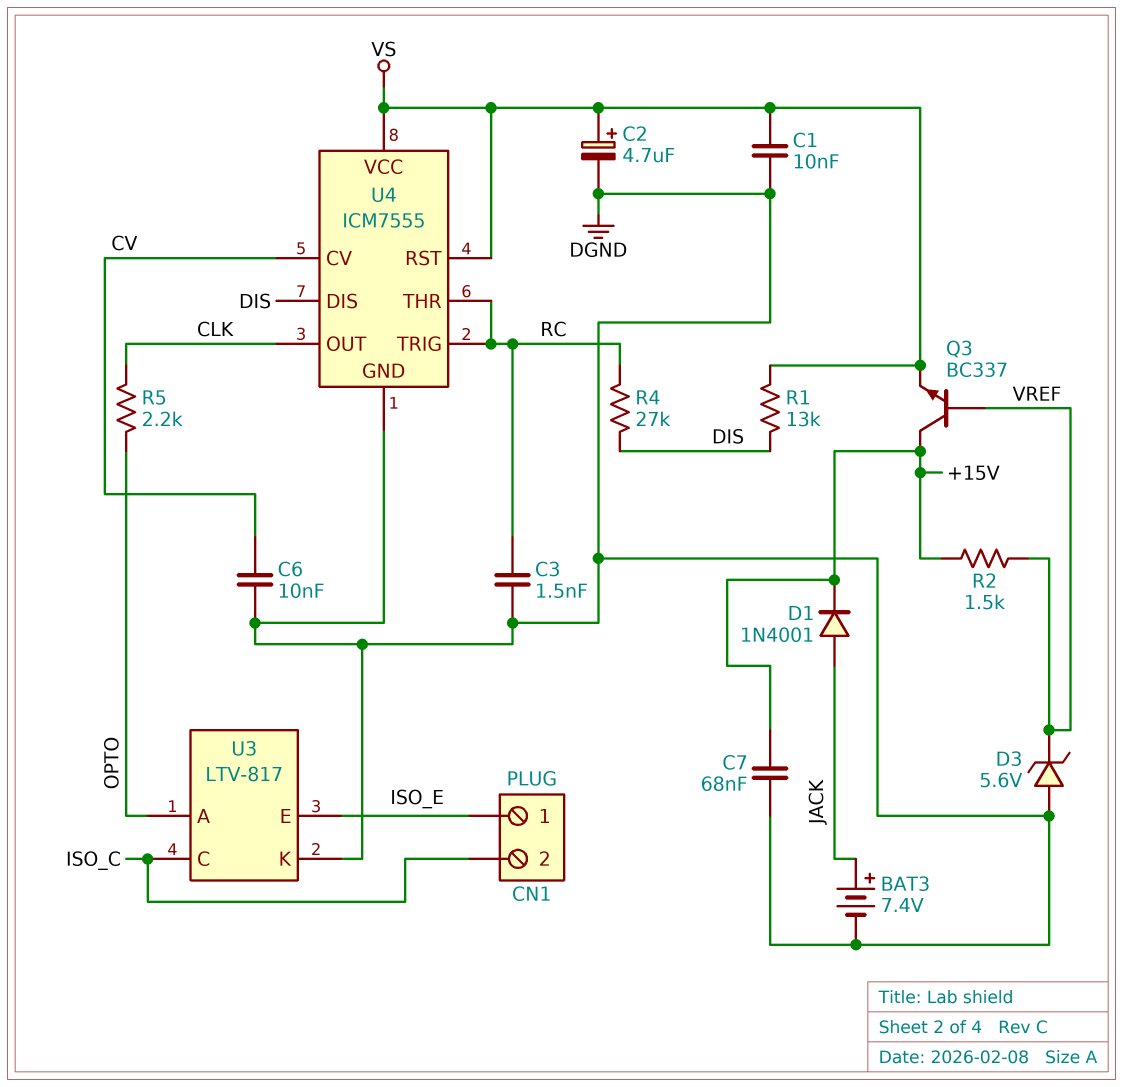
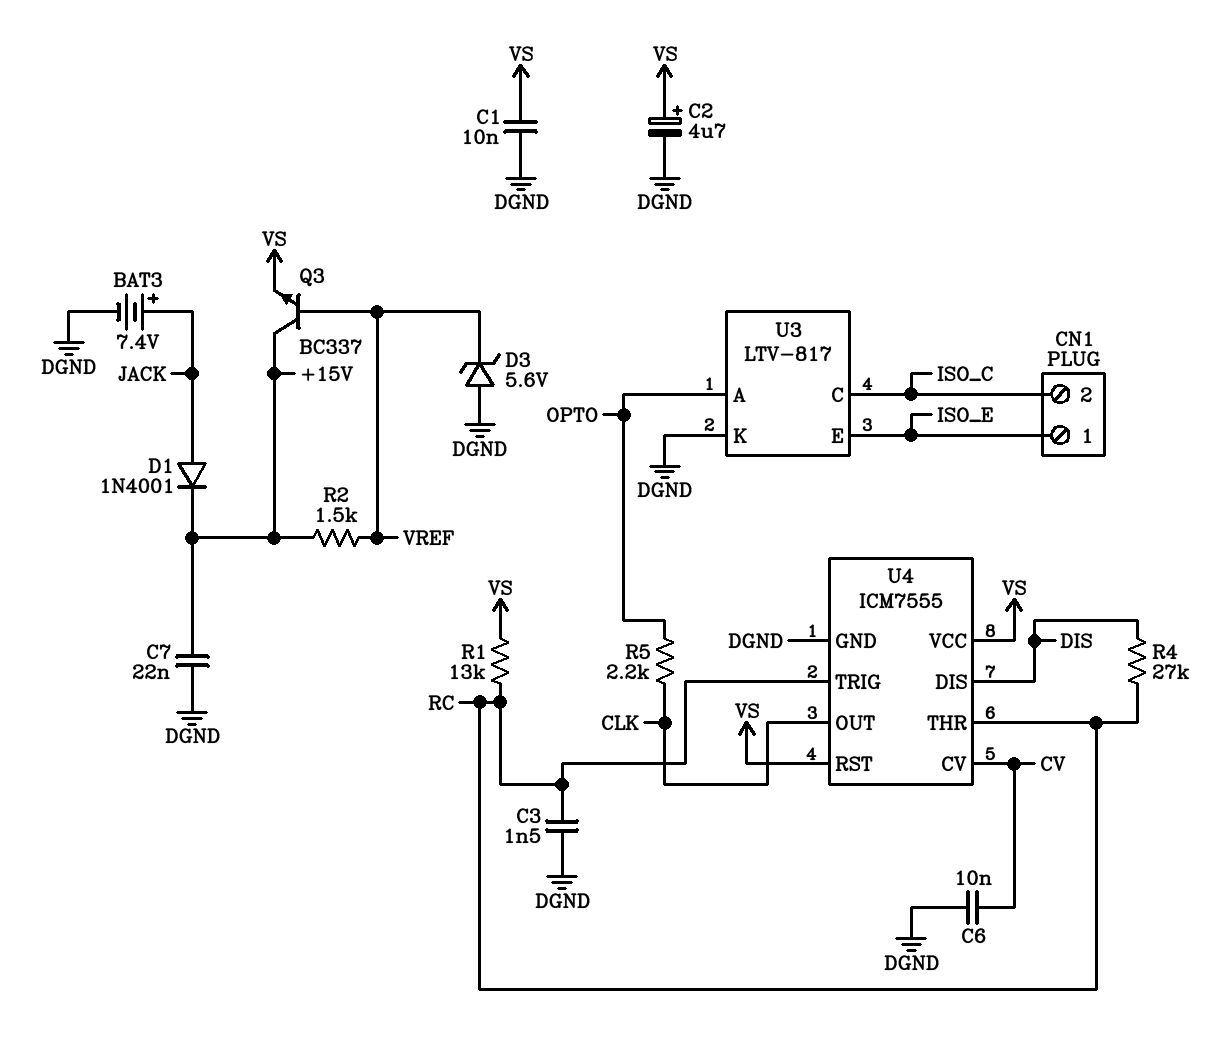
C7: 68nF (+15V, DGND) -> 22nF (+15V, DGND)
R1: 13k (DIS, VS) -> 13k (RC, VS)

